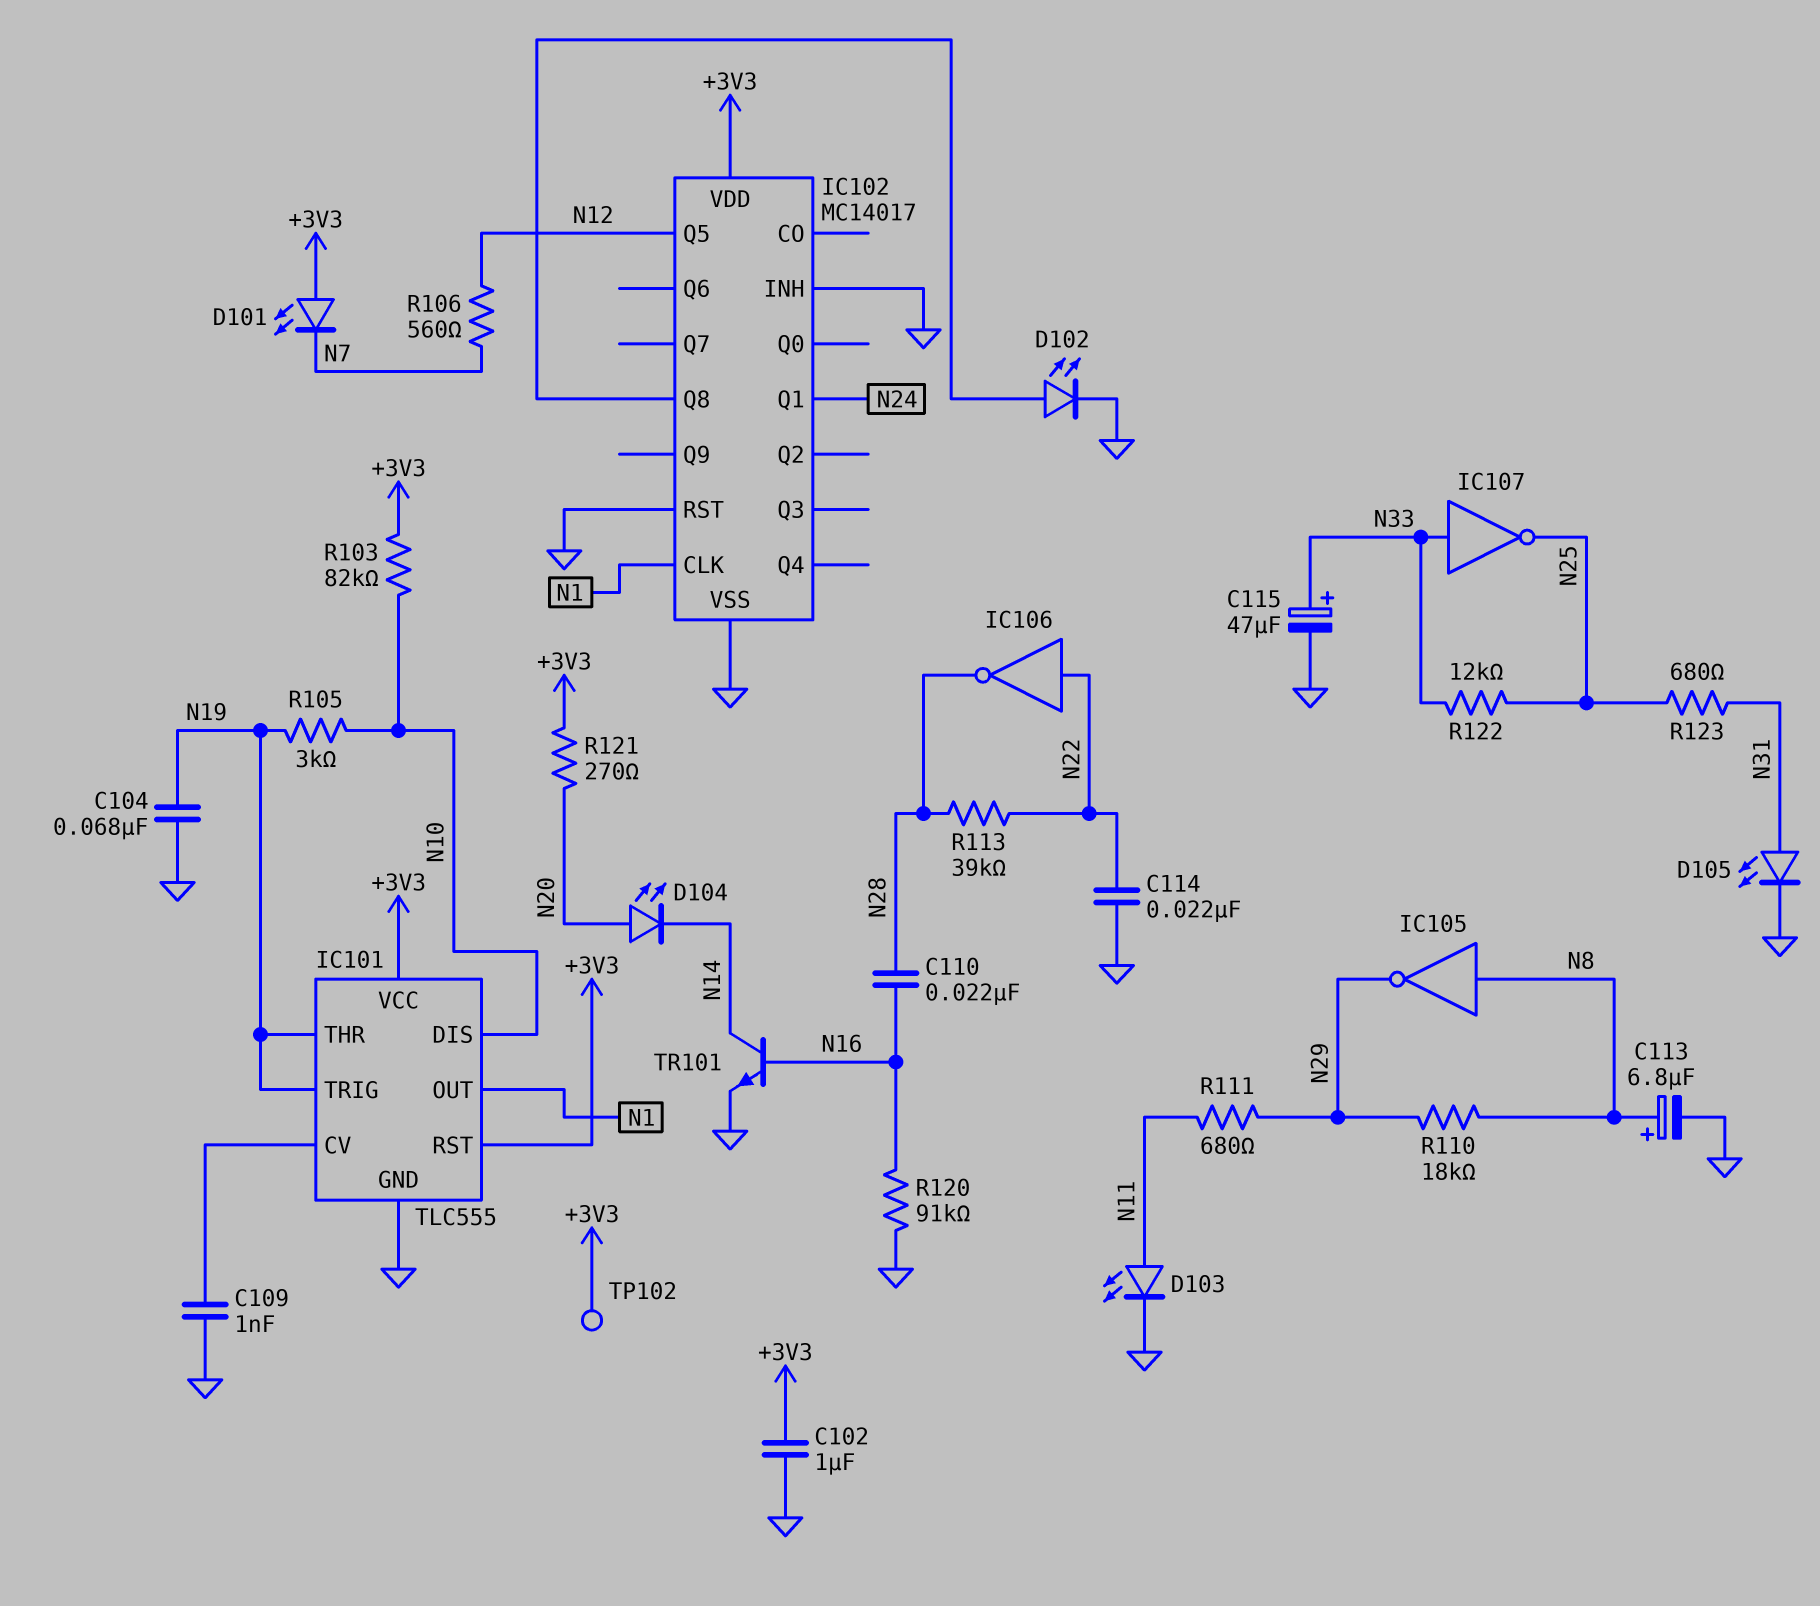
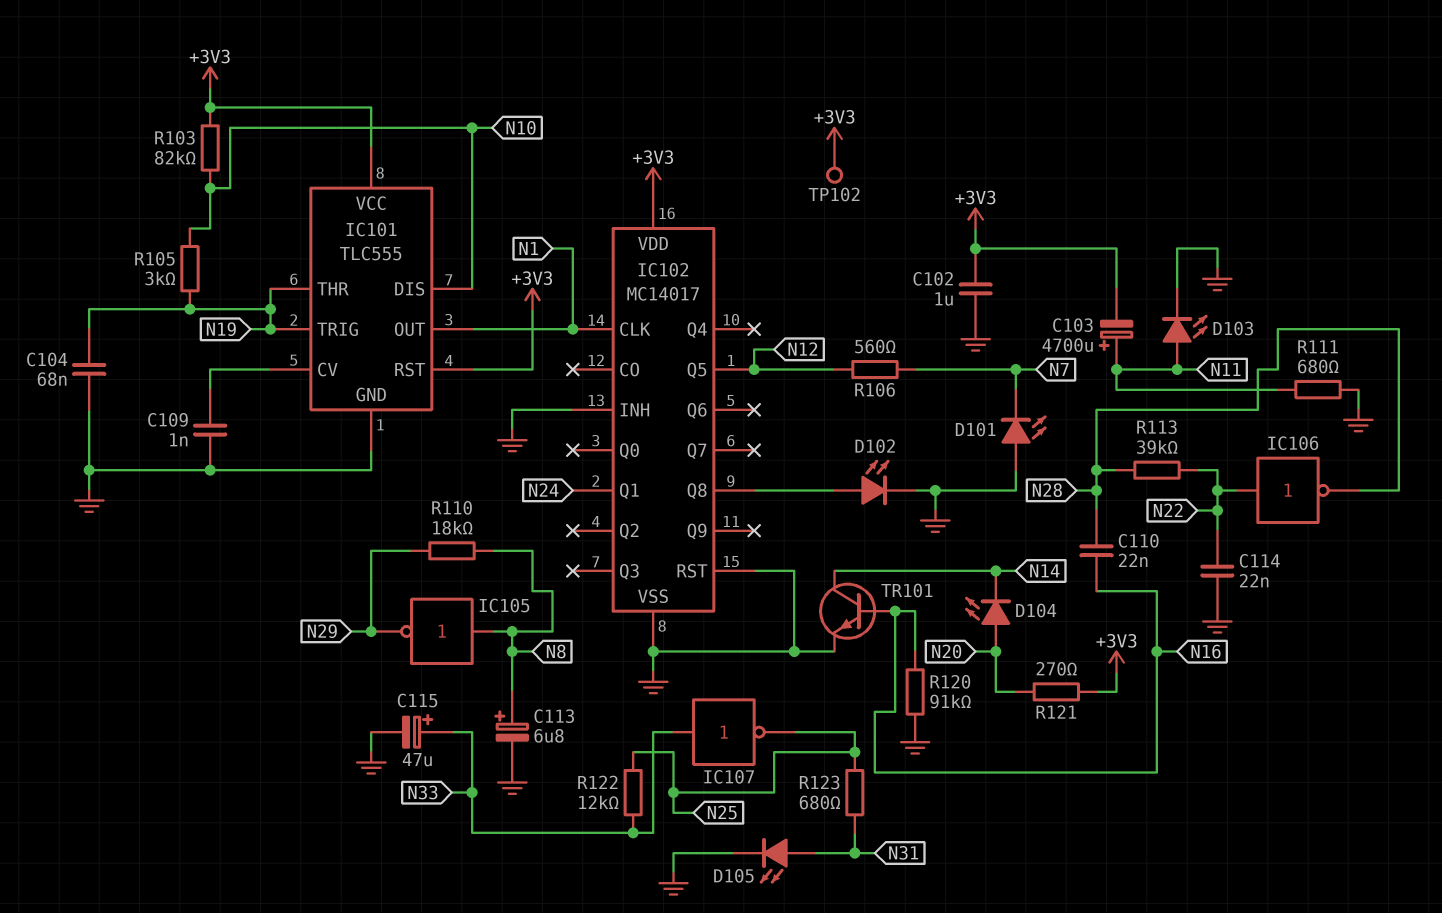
C103: none -> 4700uF (plus N11, minus +3V3)
D101: LED (A +3V3, K N7) -> LED (A GND, K N7)
R111: 680 (N11, N29) -> 680 (GND, N11)

